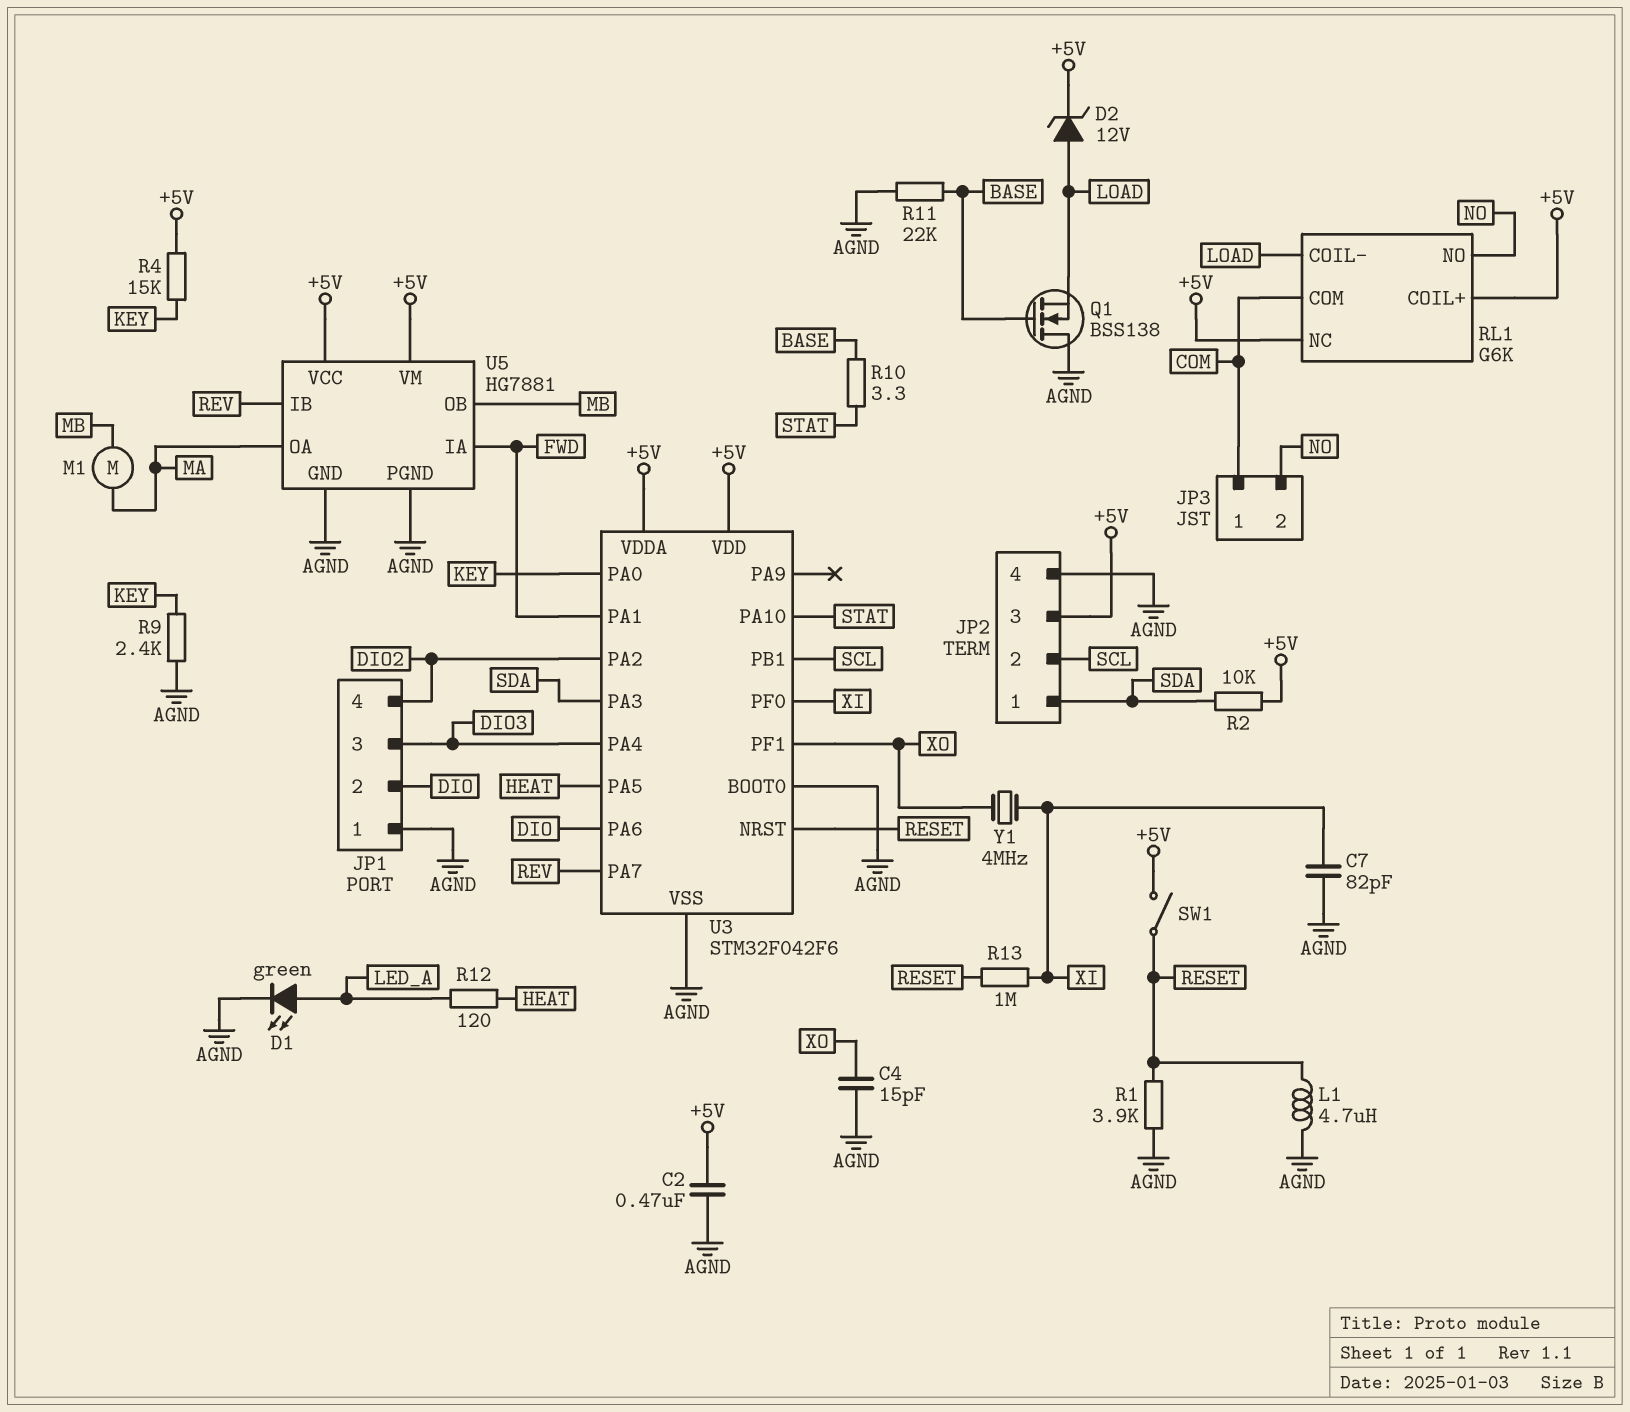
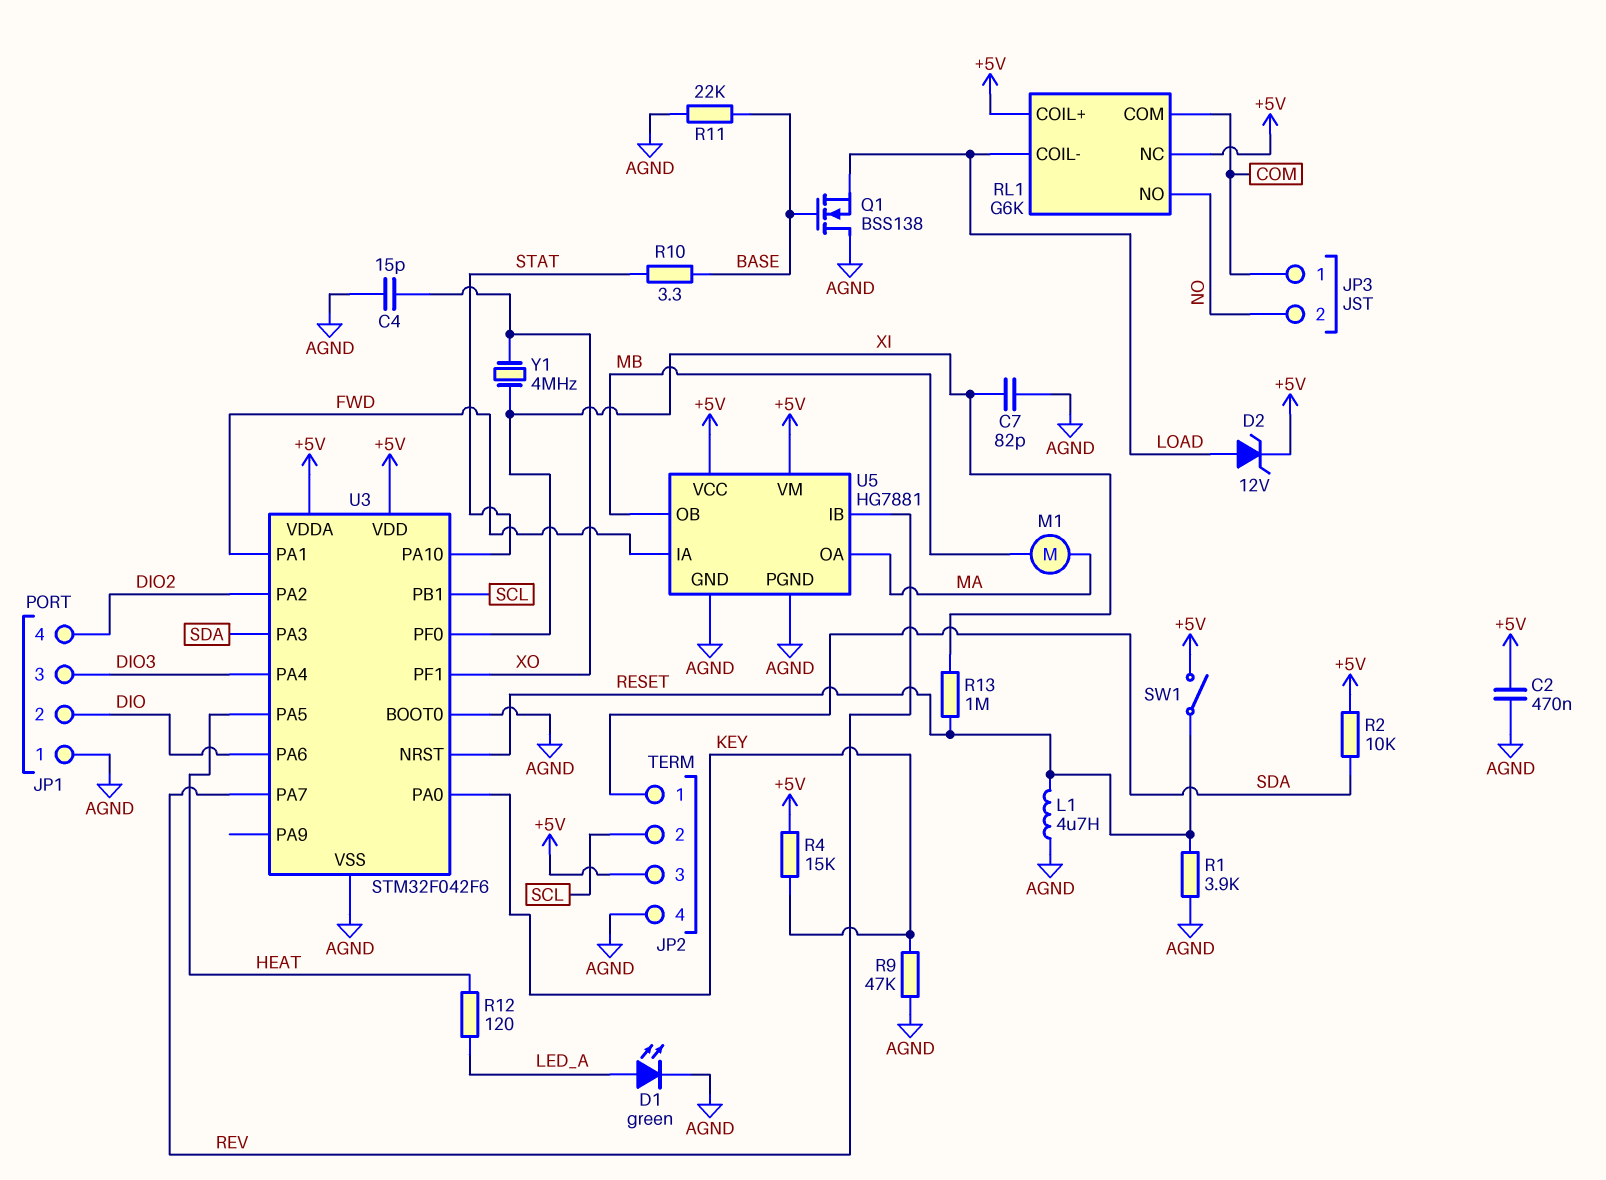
R9: 2.4k (AGND, KEY) -> 47k (AGND, KEY)

